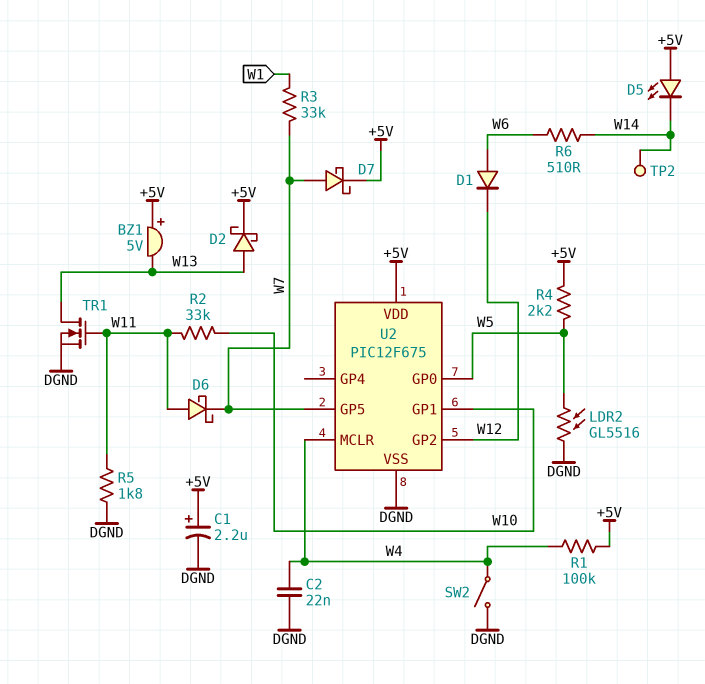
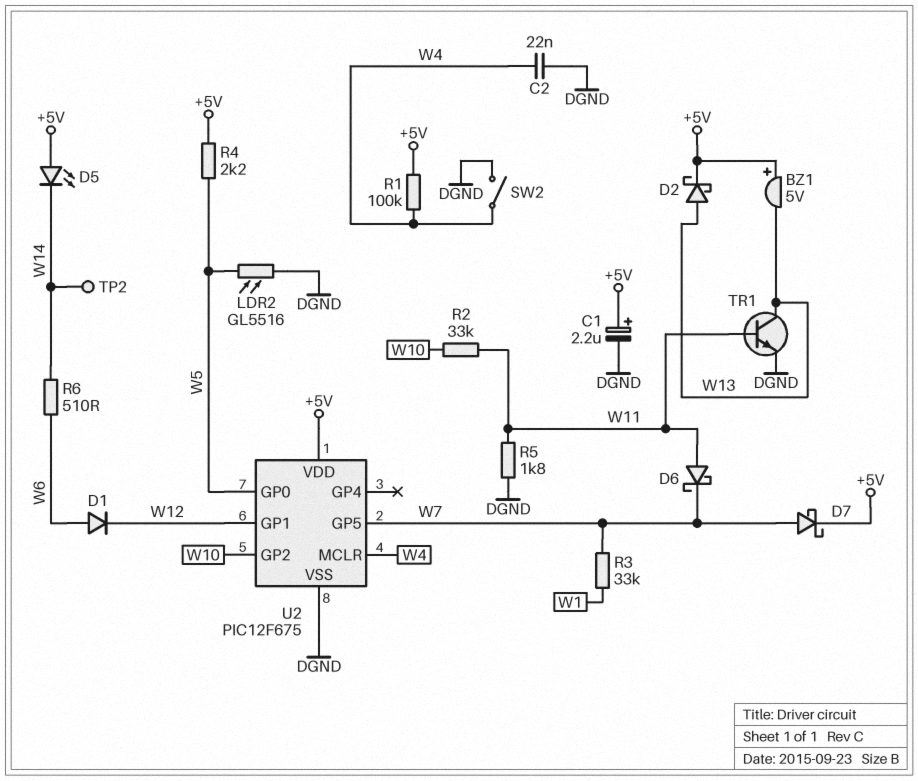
TR1: NMOS (G W11, D W13, S DGND) -> NPN (B W11, C W13, E DGND)
U2 pin GP1: W10 -> W12
U2 pin GP2: W12 -> W10

